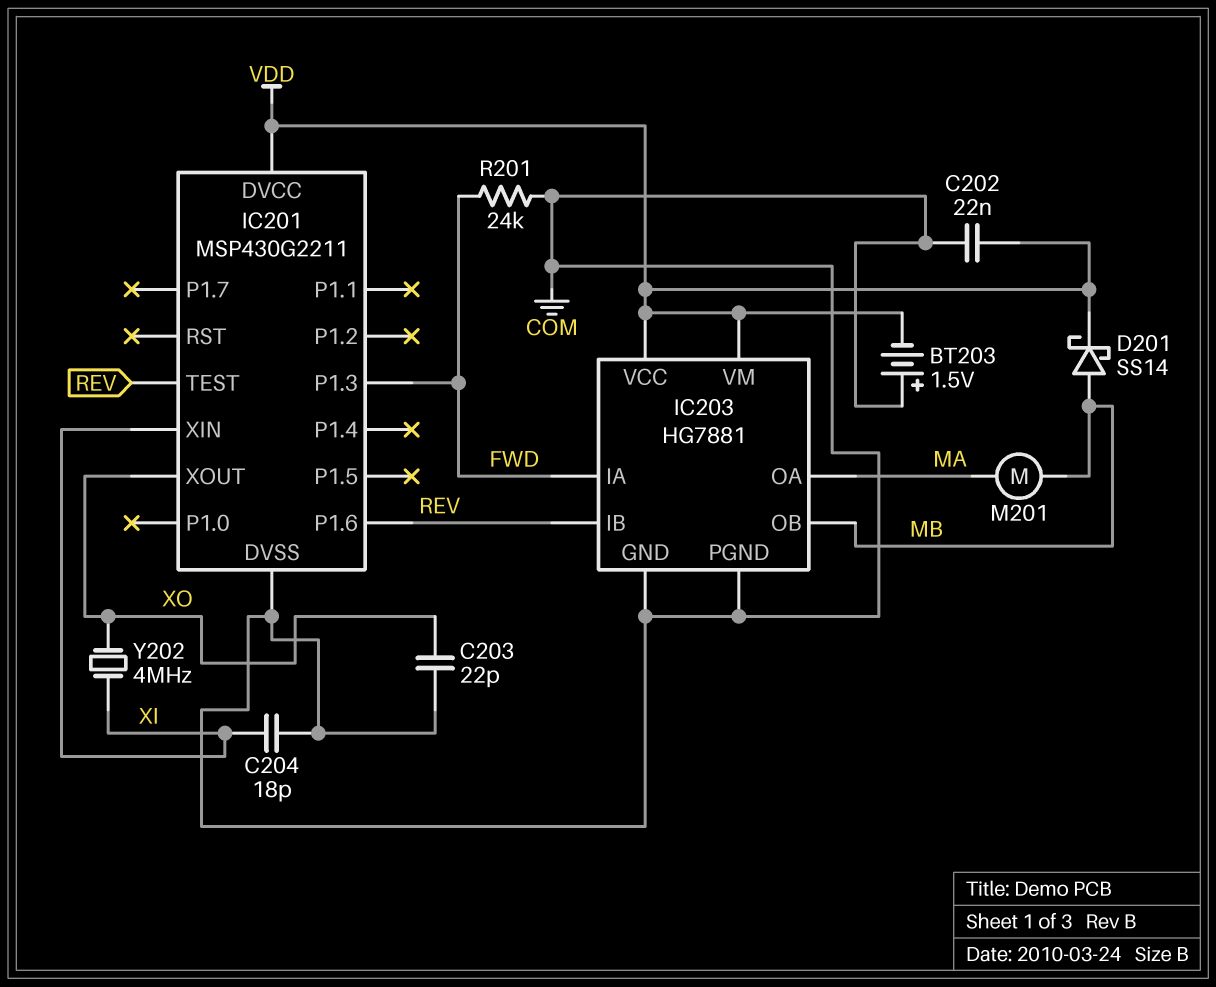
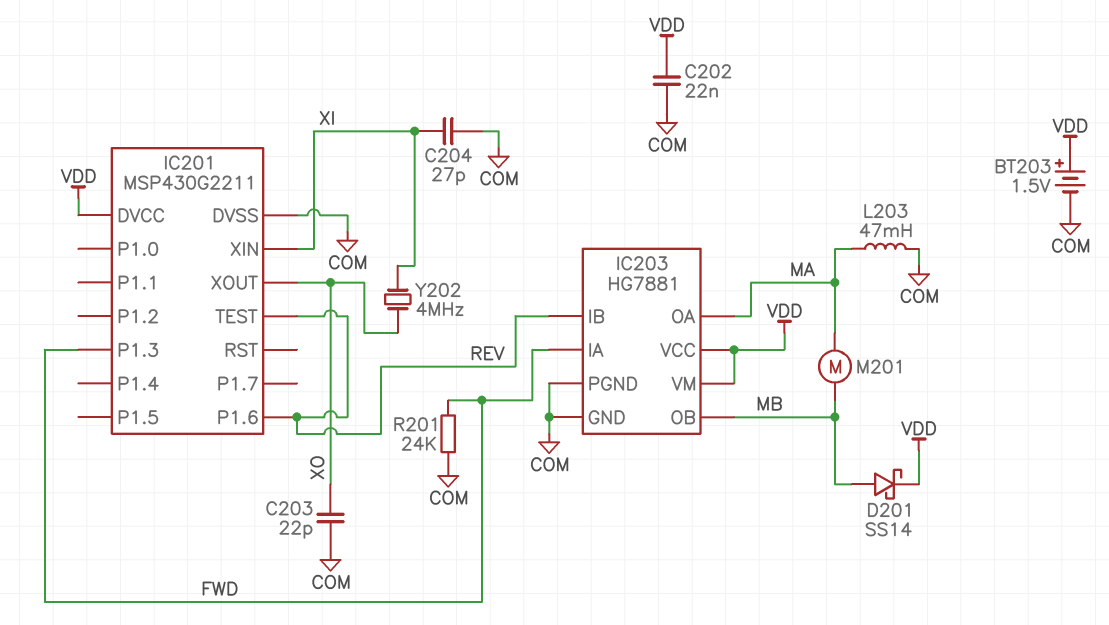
BT203: 1.5V (plus COM, minus VDD) -> 1.5V (plus VDD, minus COM)
C204: 18pF (COM, XI) -> 27pF (COM, XI)
L203: none -> 47mH (COM, MA)

